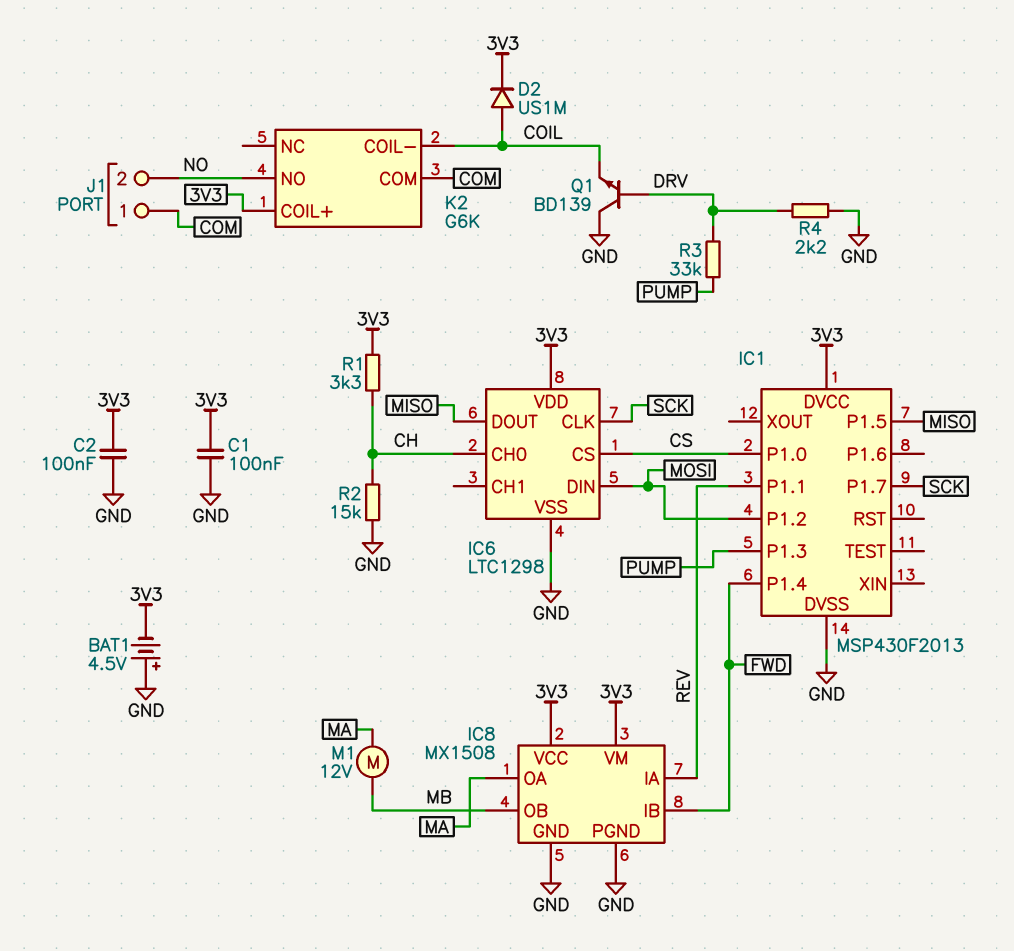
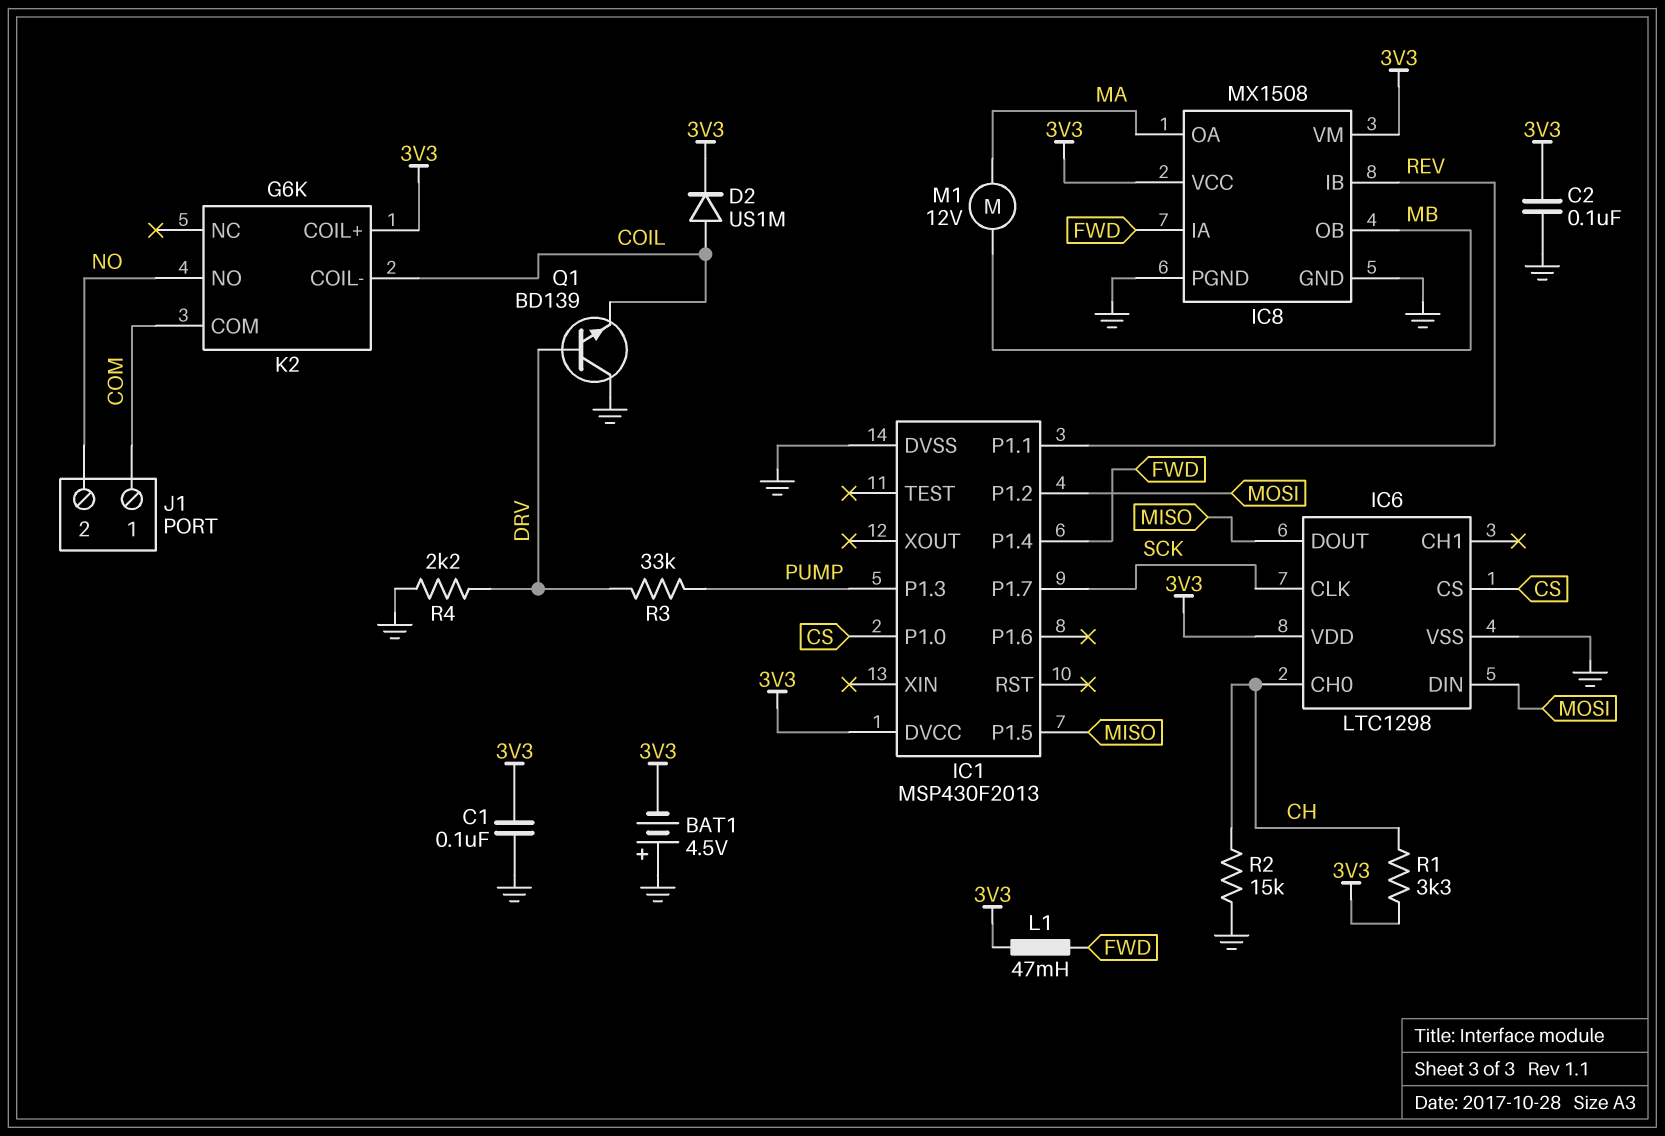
IC8 pin IA: REV -> FWD
IC8 pin IB: FWD -> REV
L1: none -> 47mH (3V3, FWD)

